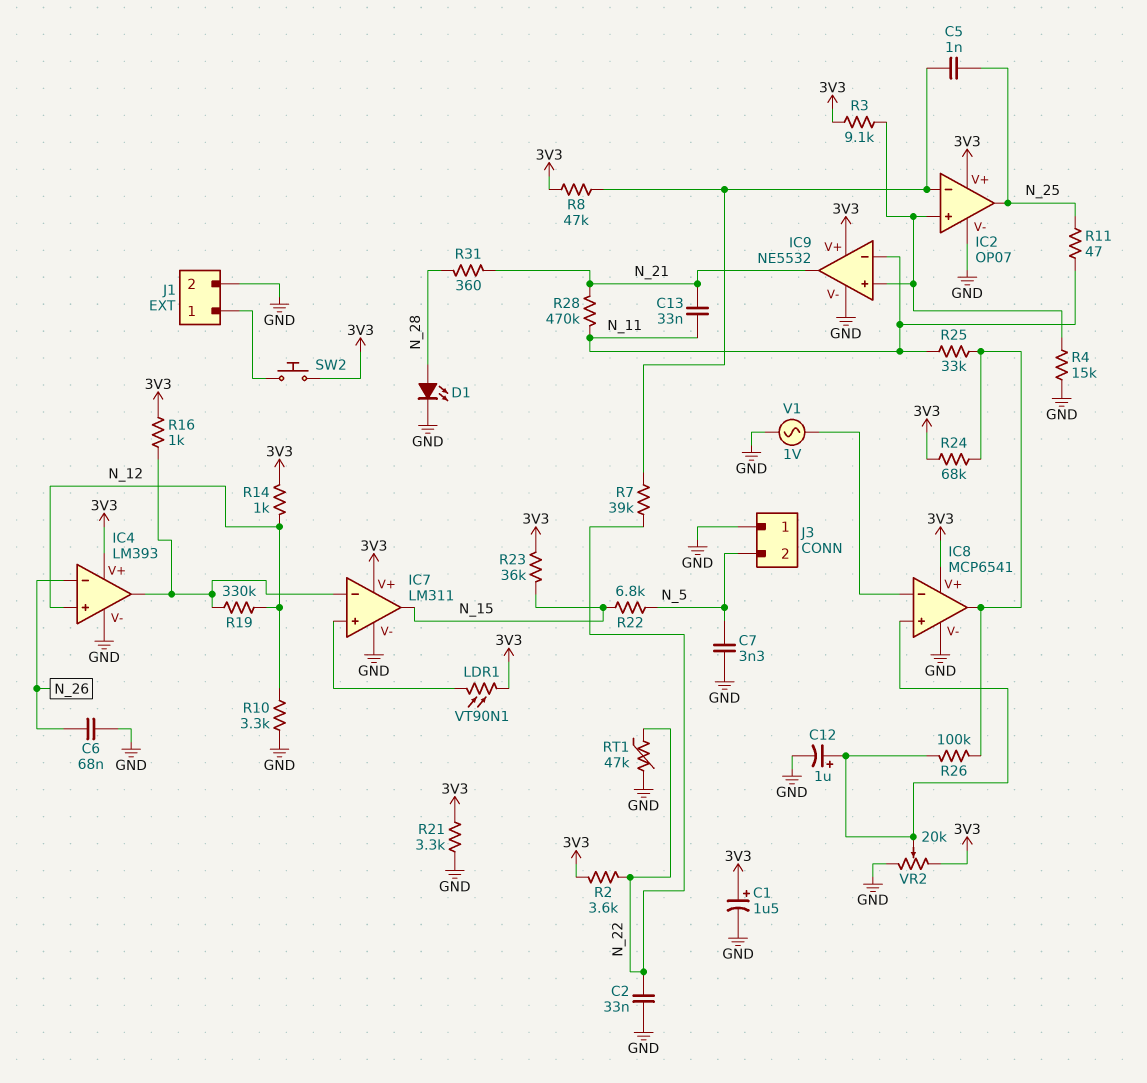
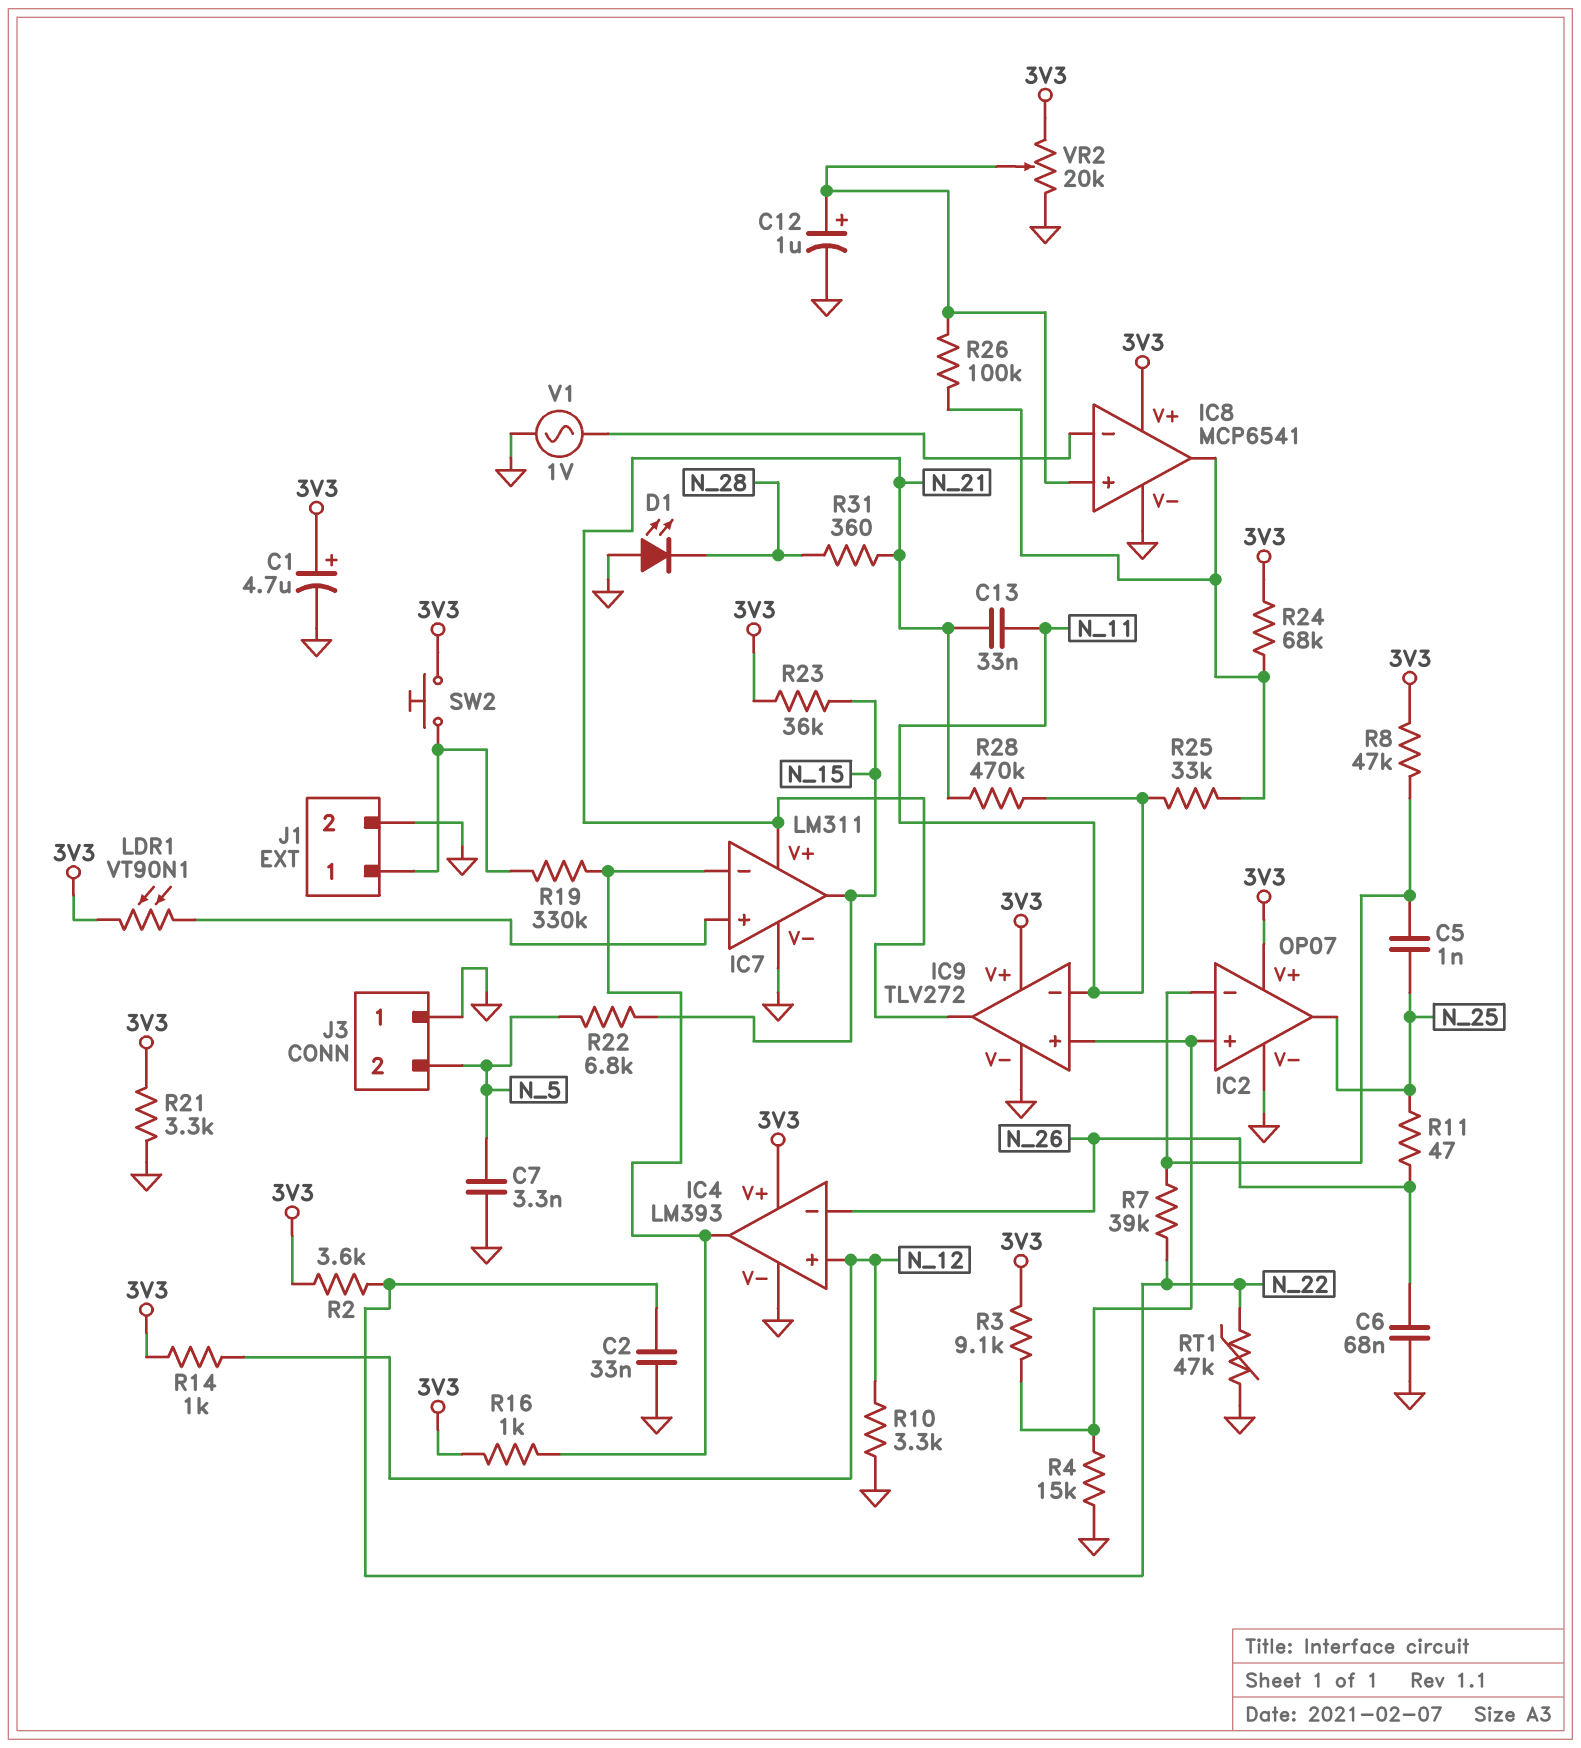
C1: 1.5uF (plus 3V3, minus GND) -> 4.7uF (plus 3V3, minus GND)
D1: LED (A N_28, K GND) -> LED (A GND, K N_28)
IC7 pin V+: 3V3 -> N_21
IC9: NE5532 -> TLV272
R11: 47 (N_11, N_25) -> 47 (N_25, N_26)
R19: 330k (IC4/out, N_12) -> 330k (IC4/out, J1/1)

